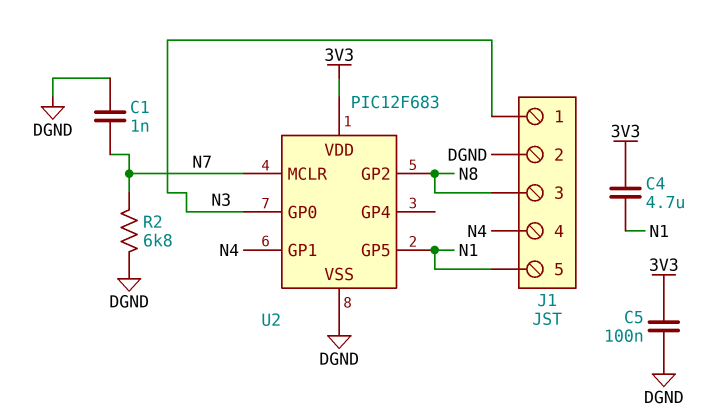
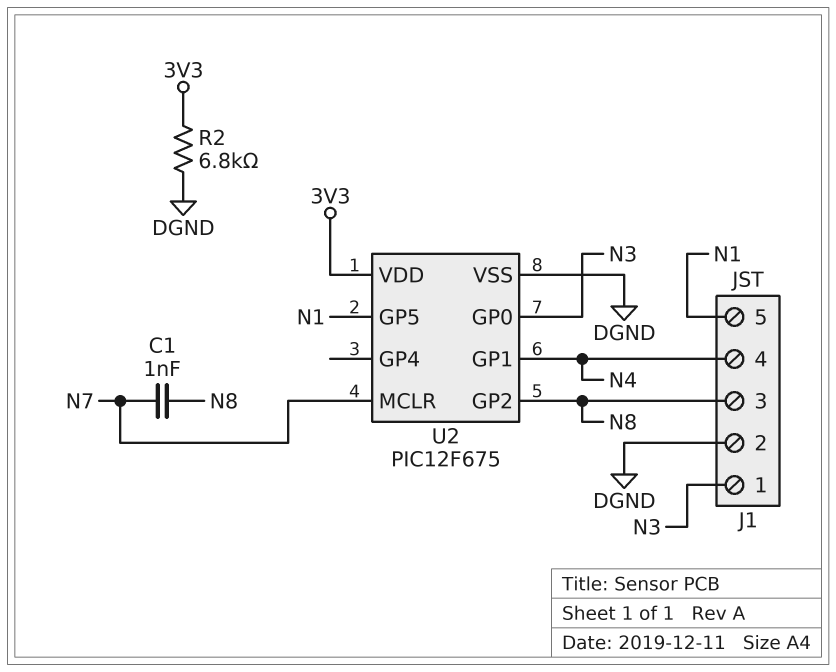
C1: 1nF (DGND, N7) -> 1nF (N7, N8)
C4: 4.7uF (3V3, N1) -> none
C5: 100nF (3V3, DGND) -> none
R2: 6.8k (DGND, N7) -> 6.8k (3V3, DGND)
U2: PIC12F683 -> PIC12F675

